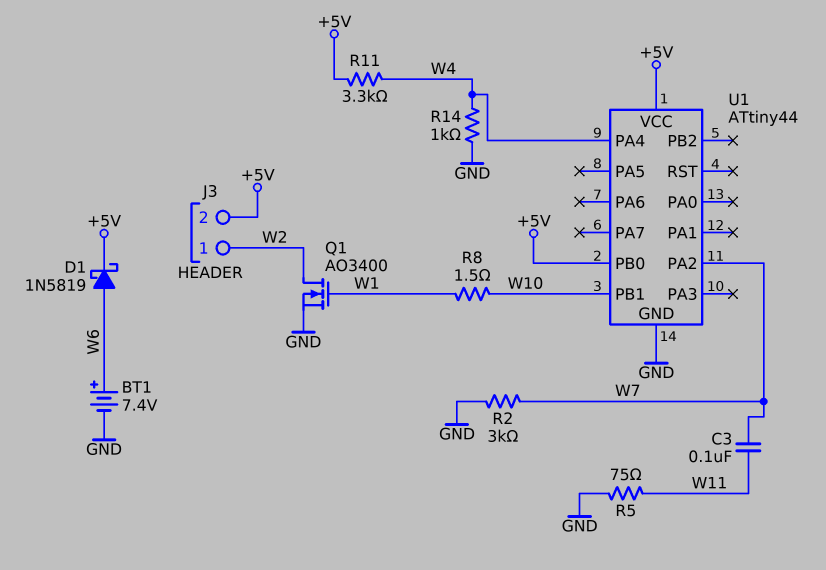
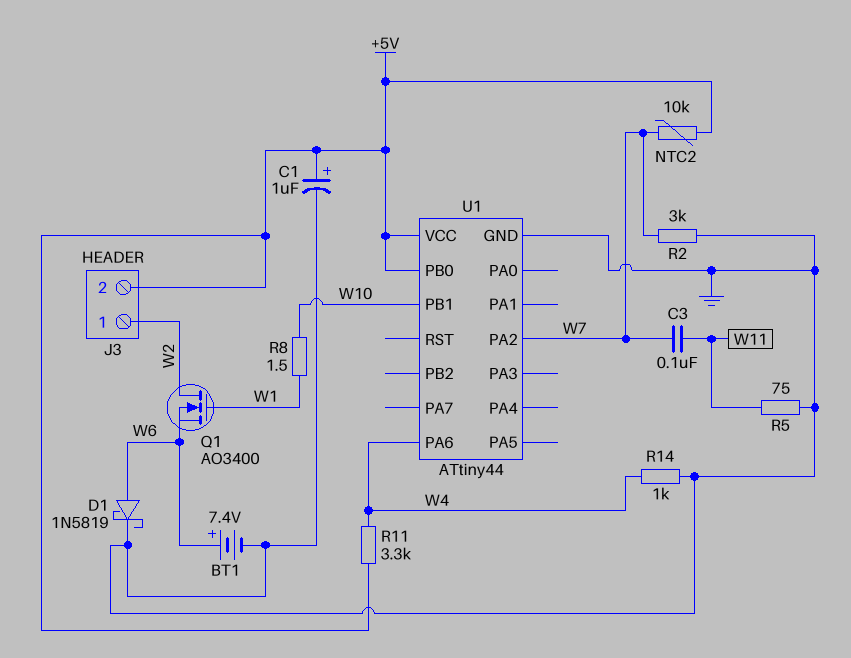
C1: none -> 1uF (plus +5V, minus GND)
D1: schottky 1N5819 (A W6, K +5V) -> schottky 1N5819 (A W6, K GND)
NTC2: none -> 10k (+5V, W7)
Q1: NMOS AO3400 (G W1, D W2, S GND) -> NMOS AO3400 (G W1, D W2, S W6)
U1 pin PA4: W4 -> none
U1 pin PA6: none -> W4

